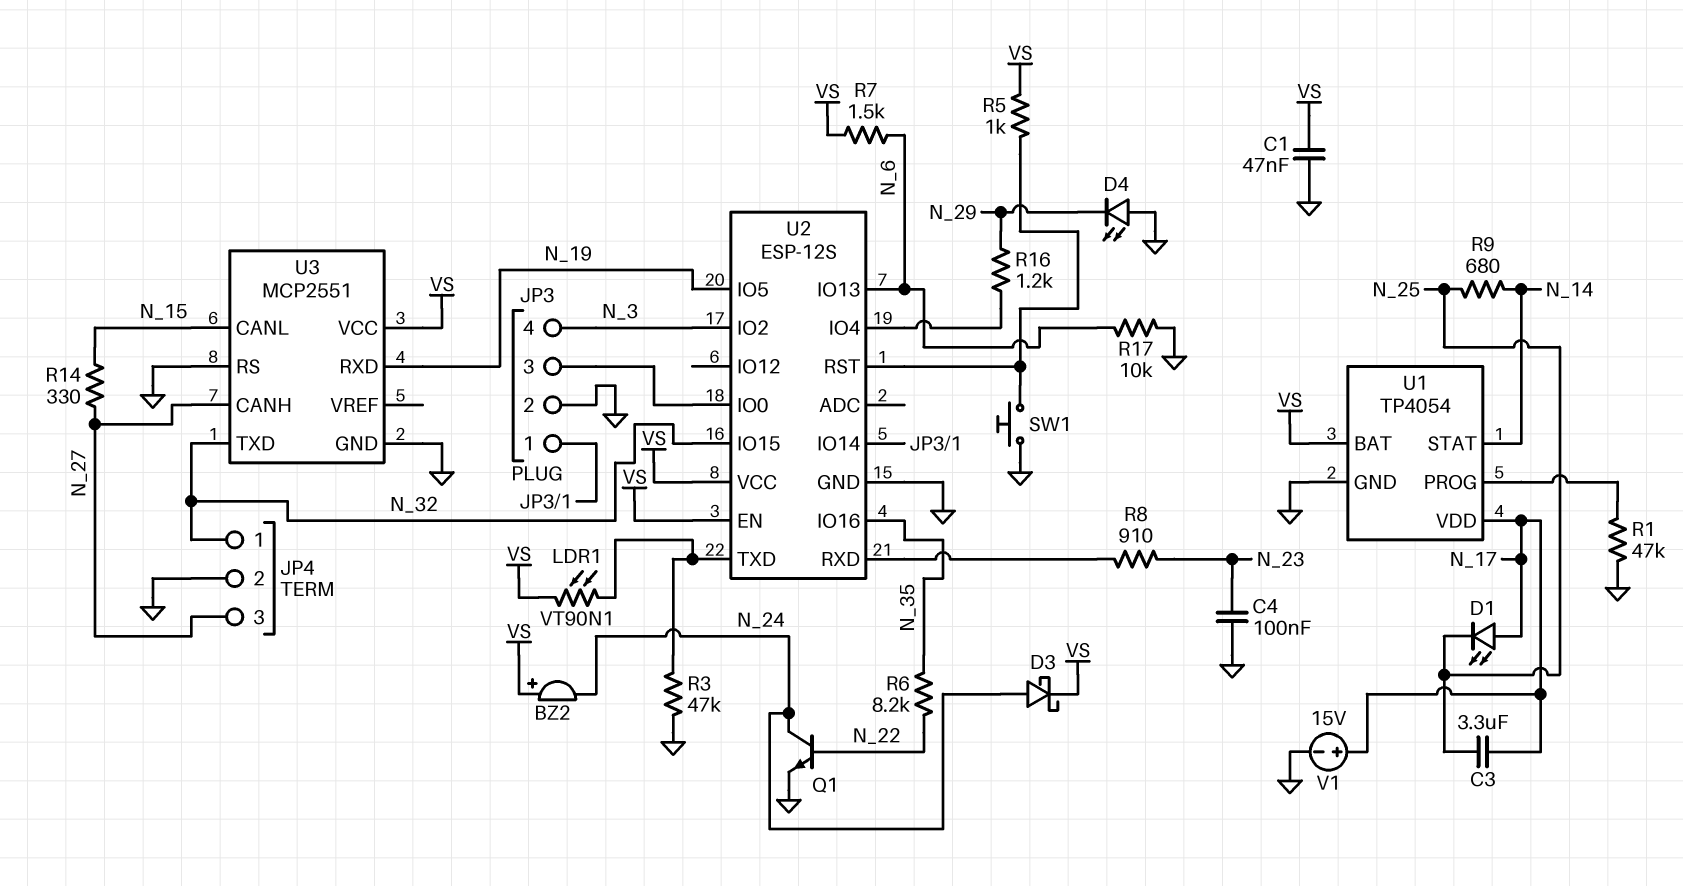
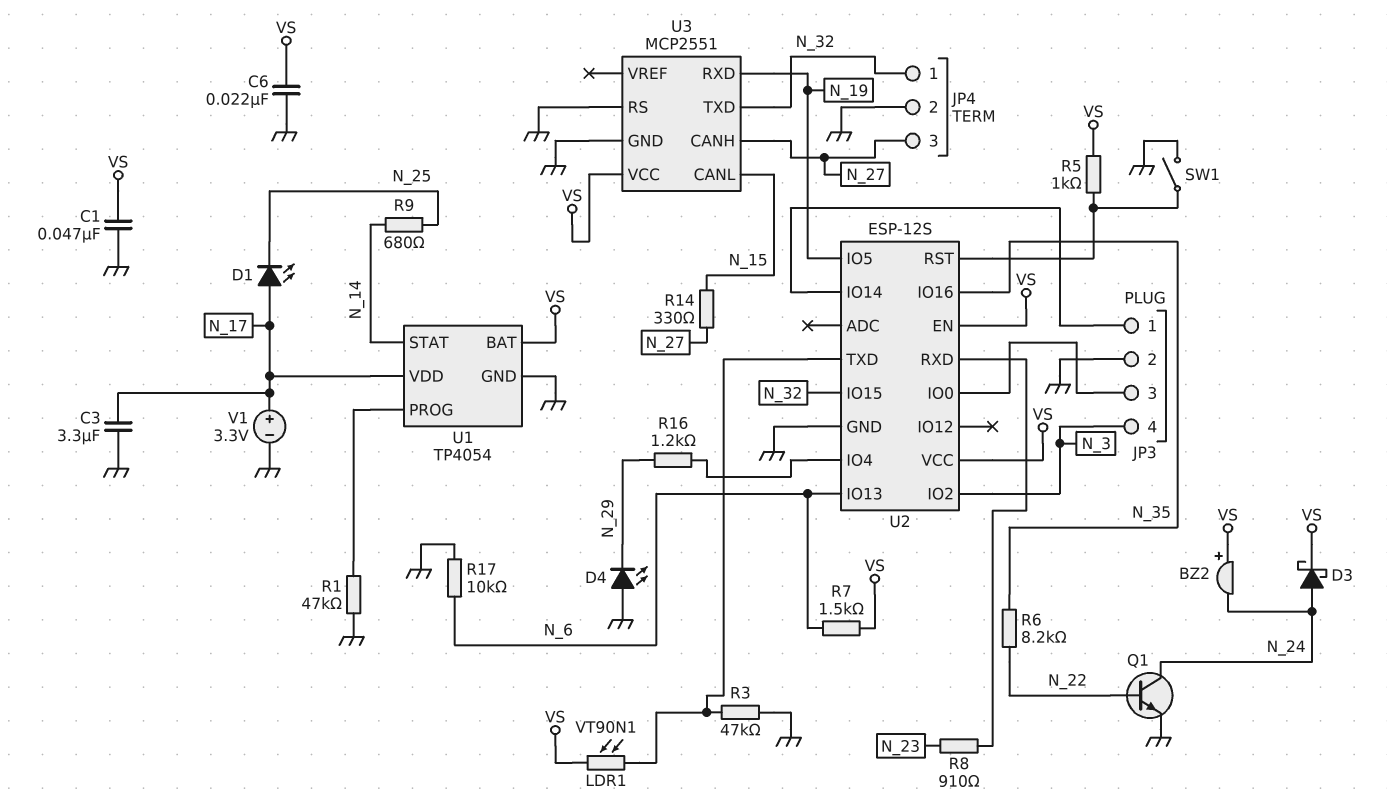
C3: 3.3uF (N_17, N_25) -> 3.3uF (GND, N_17)
C4: 100nF (GND, N_23) -> none
C6: none -> 22nF (GND, VS)
SW1: button (GND, U2/RST) -> switch (GND, U2/RST)
V1: 15V (plus N_17, minus GND) -> 3.3V (plus N_17, minus GND)

